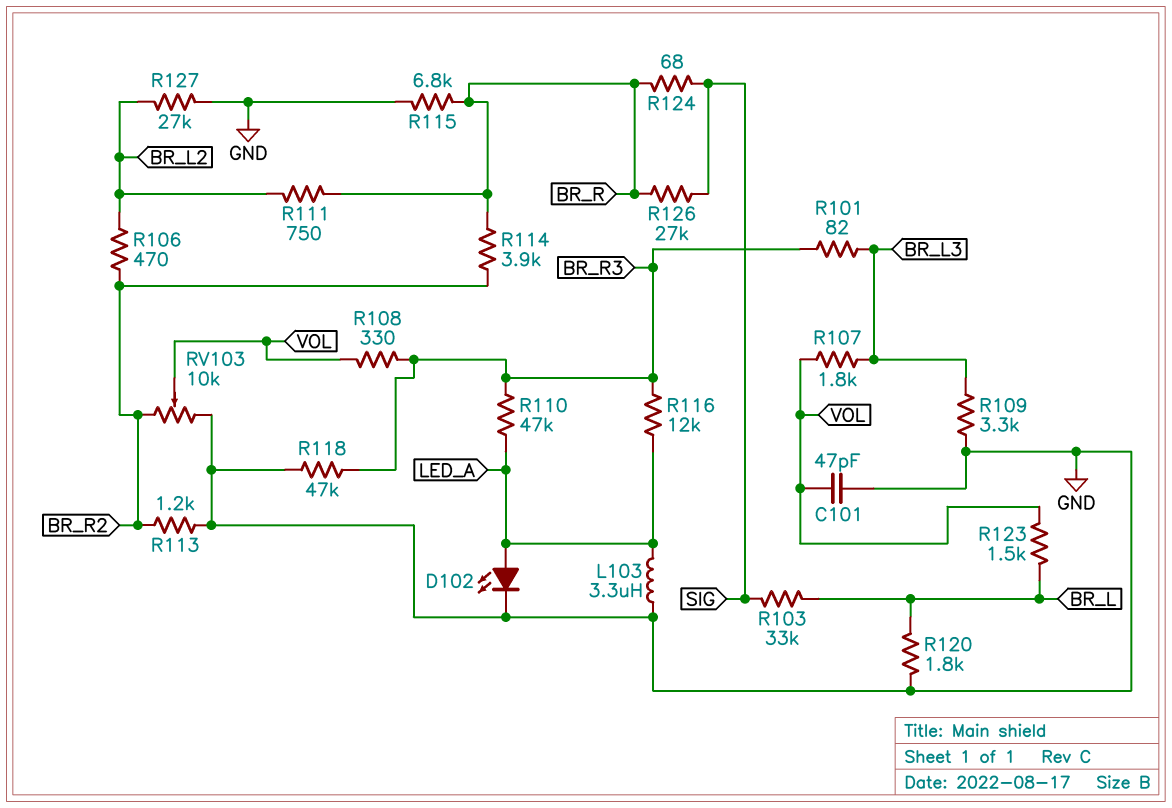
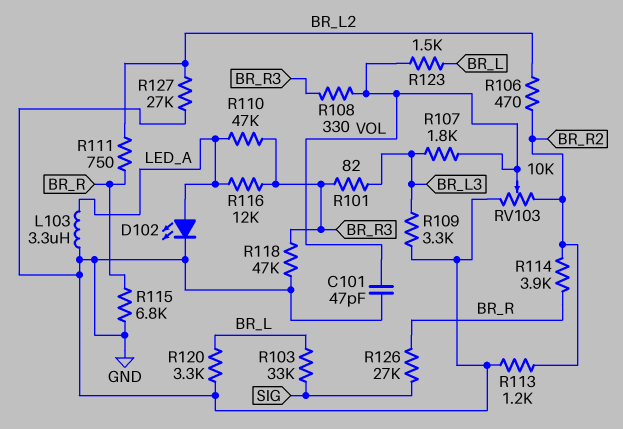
R120: 1.8k (BR_L, GND) -> 3.3k (BR_L, GND)
R124: 68 (BR_R, SIG) -> none

